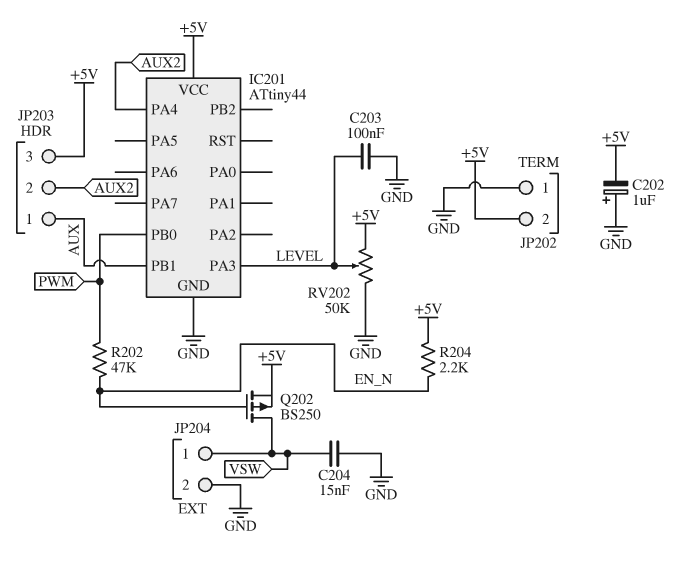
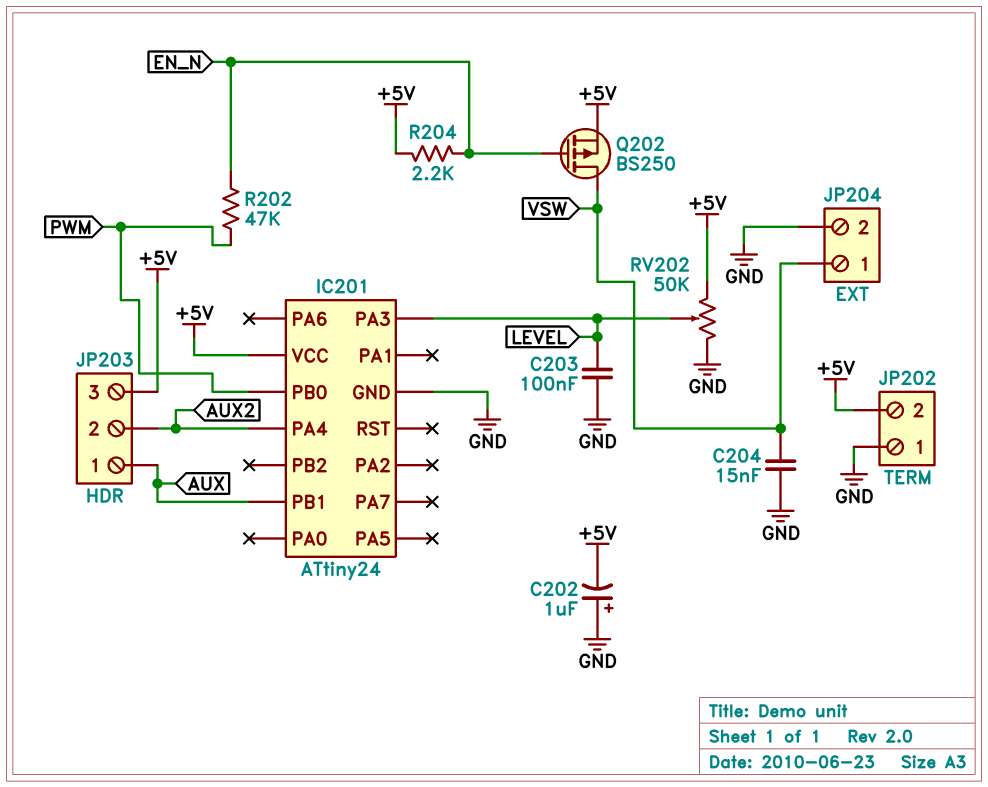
IC201: ATtiny44 -> ATtiny24

